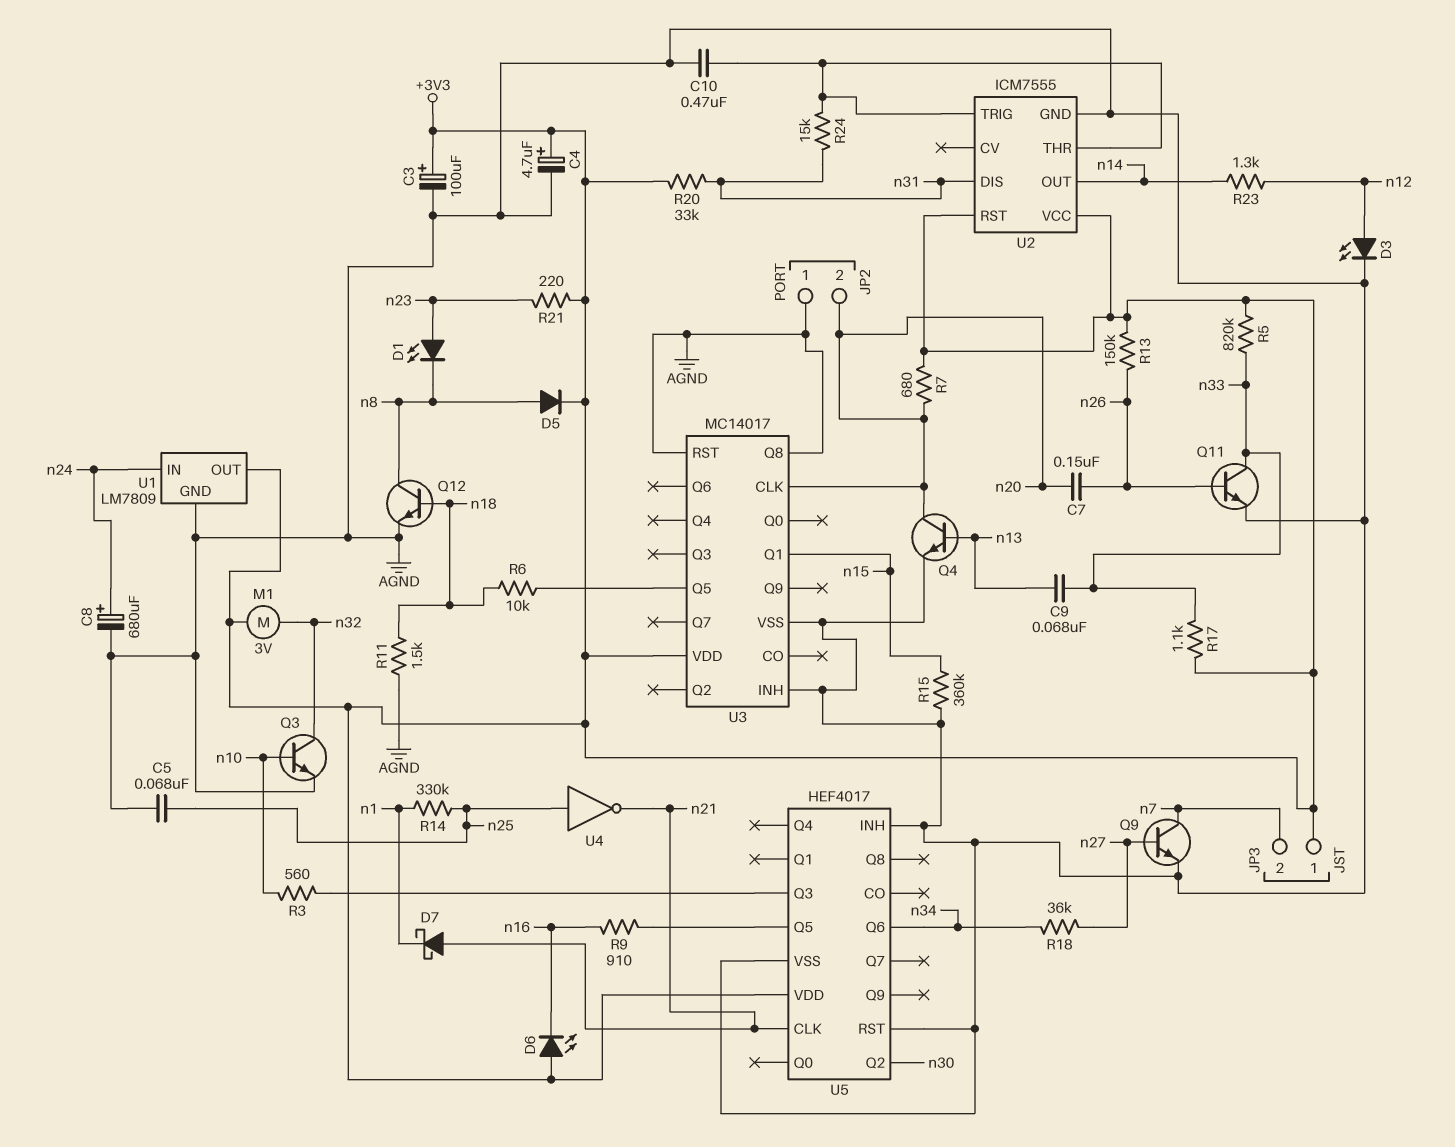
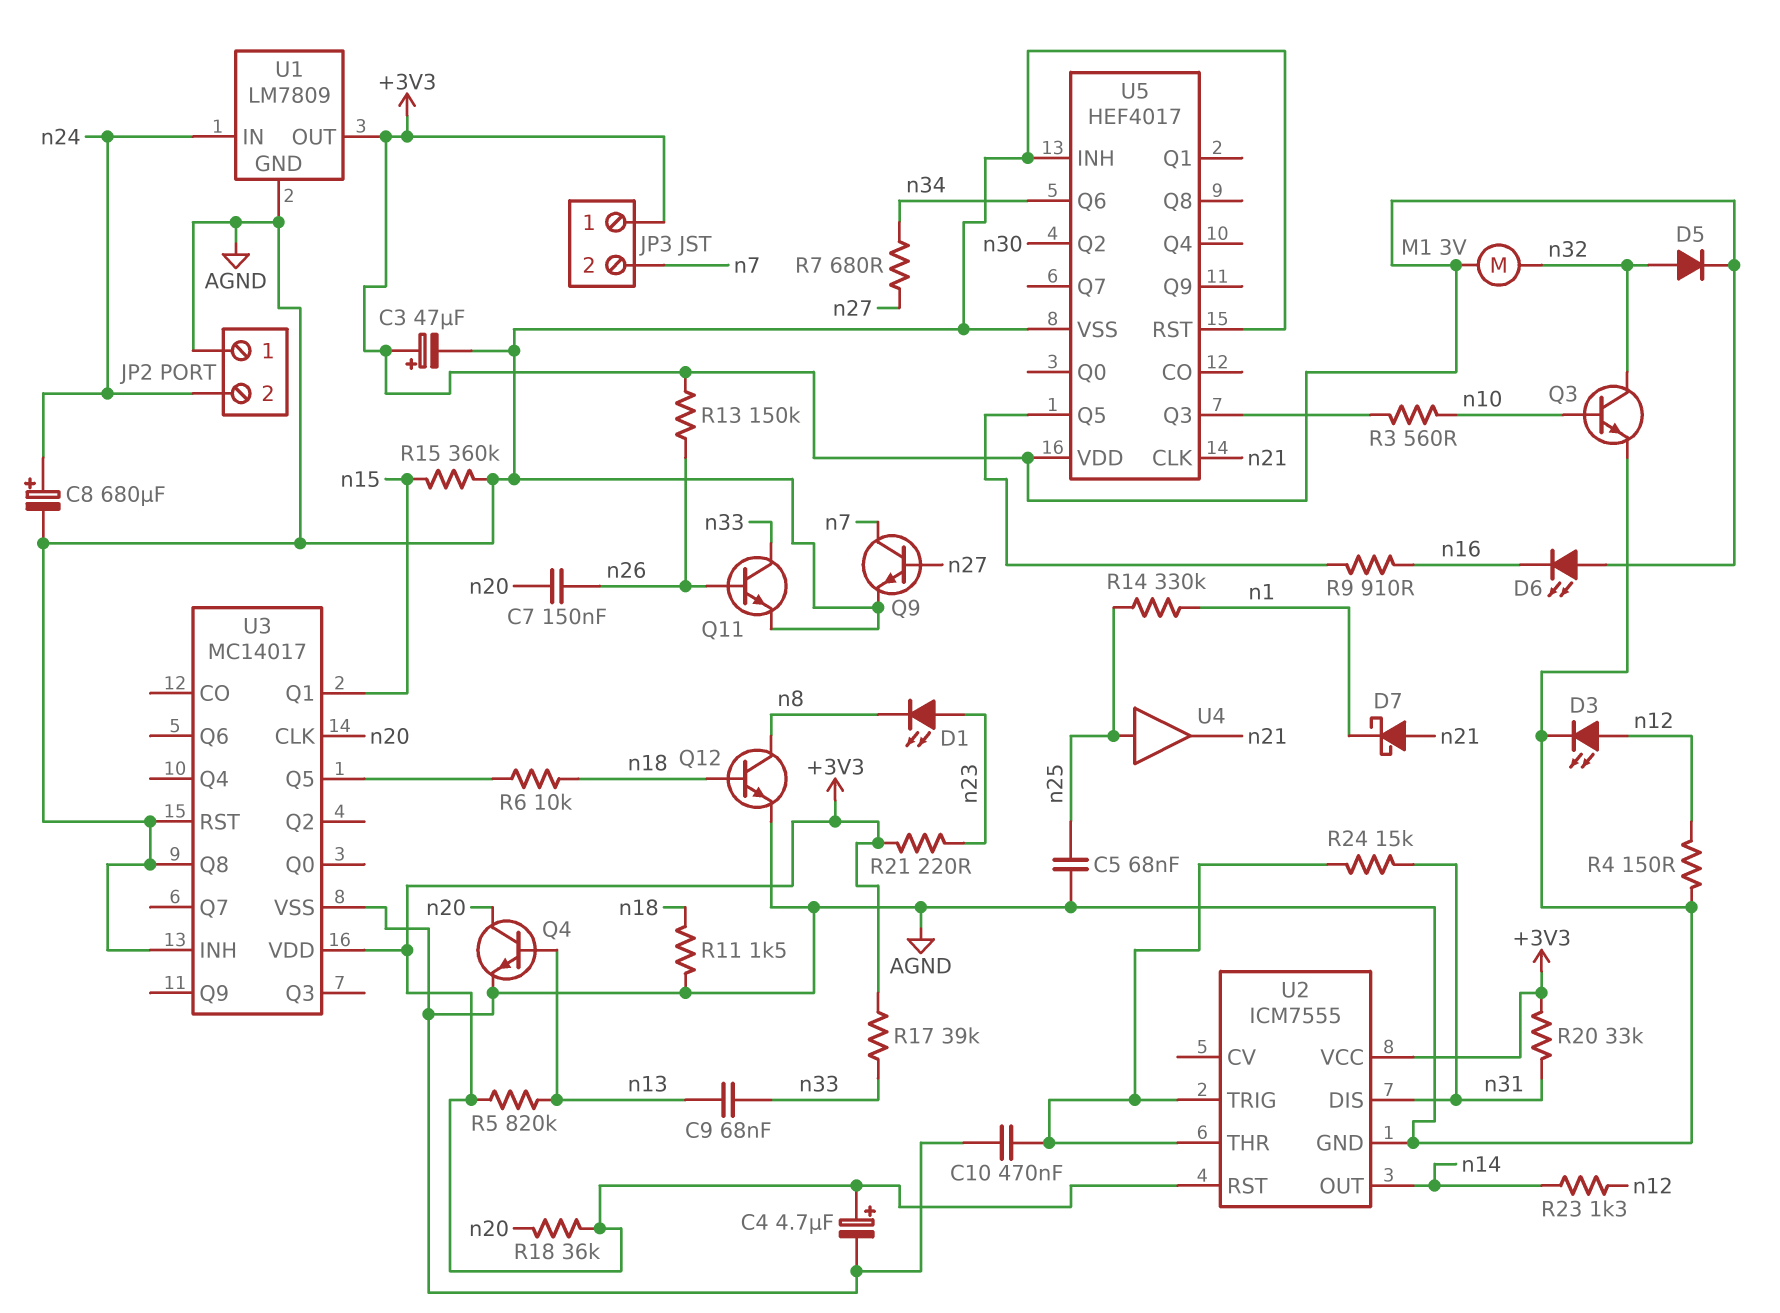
C3: 100uF (plus +3V3, minus AGND) -> 47uF (plus +3V3, minus AGND)
D5: diode (A n8, K +3V3) -> diode (A n32, K +3V3)
JP2 pin 2: n20 -> n24
R4: none -> 150 (AGND, n12)
R5: 820k (+3V3, n33) -> 820k (+3V3, n13)
R7: 680 (+3V3, n20) -> 680 (n27, n34)
R17: 1.1k (+3V3, n33) -> 39k (+3V3, n33)
R18: 36k (n27, n34) -> 36k (+3V3, n20)
U4: NOT (in n25, out n21) -> buffer (in n25, out n21)

